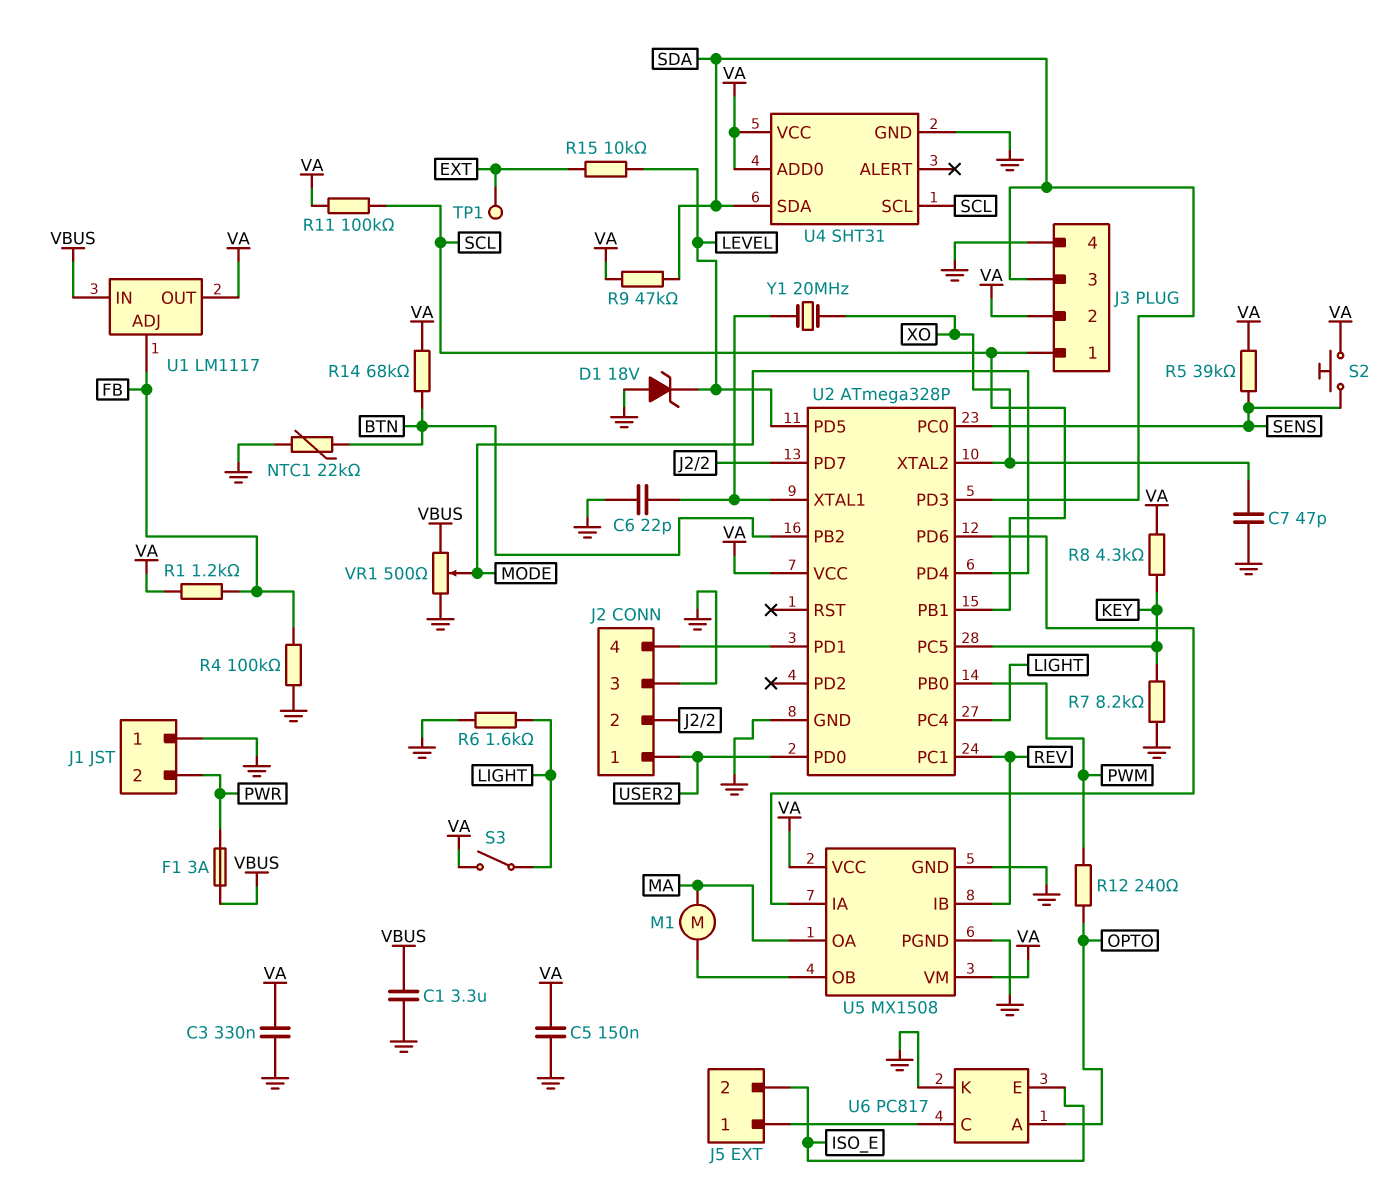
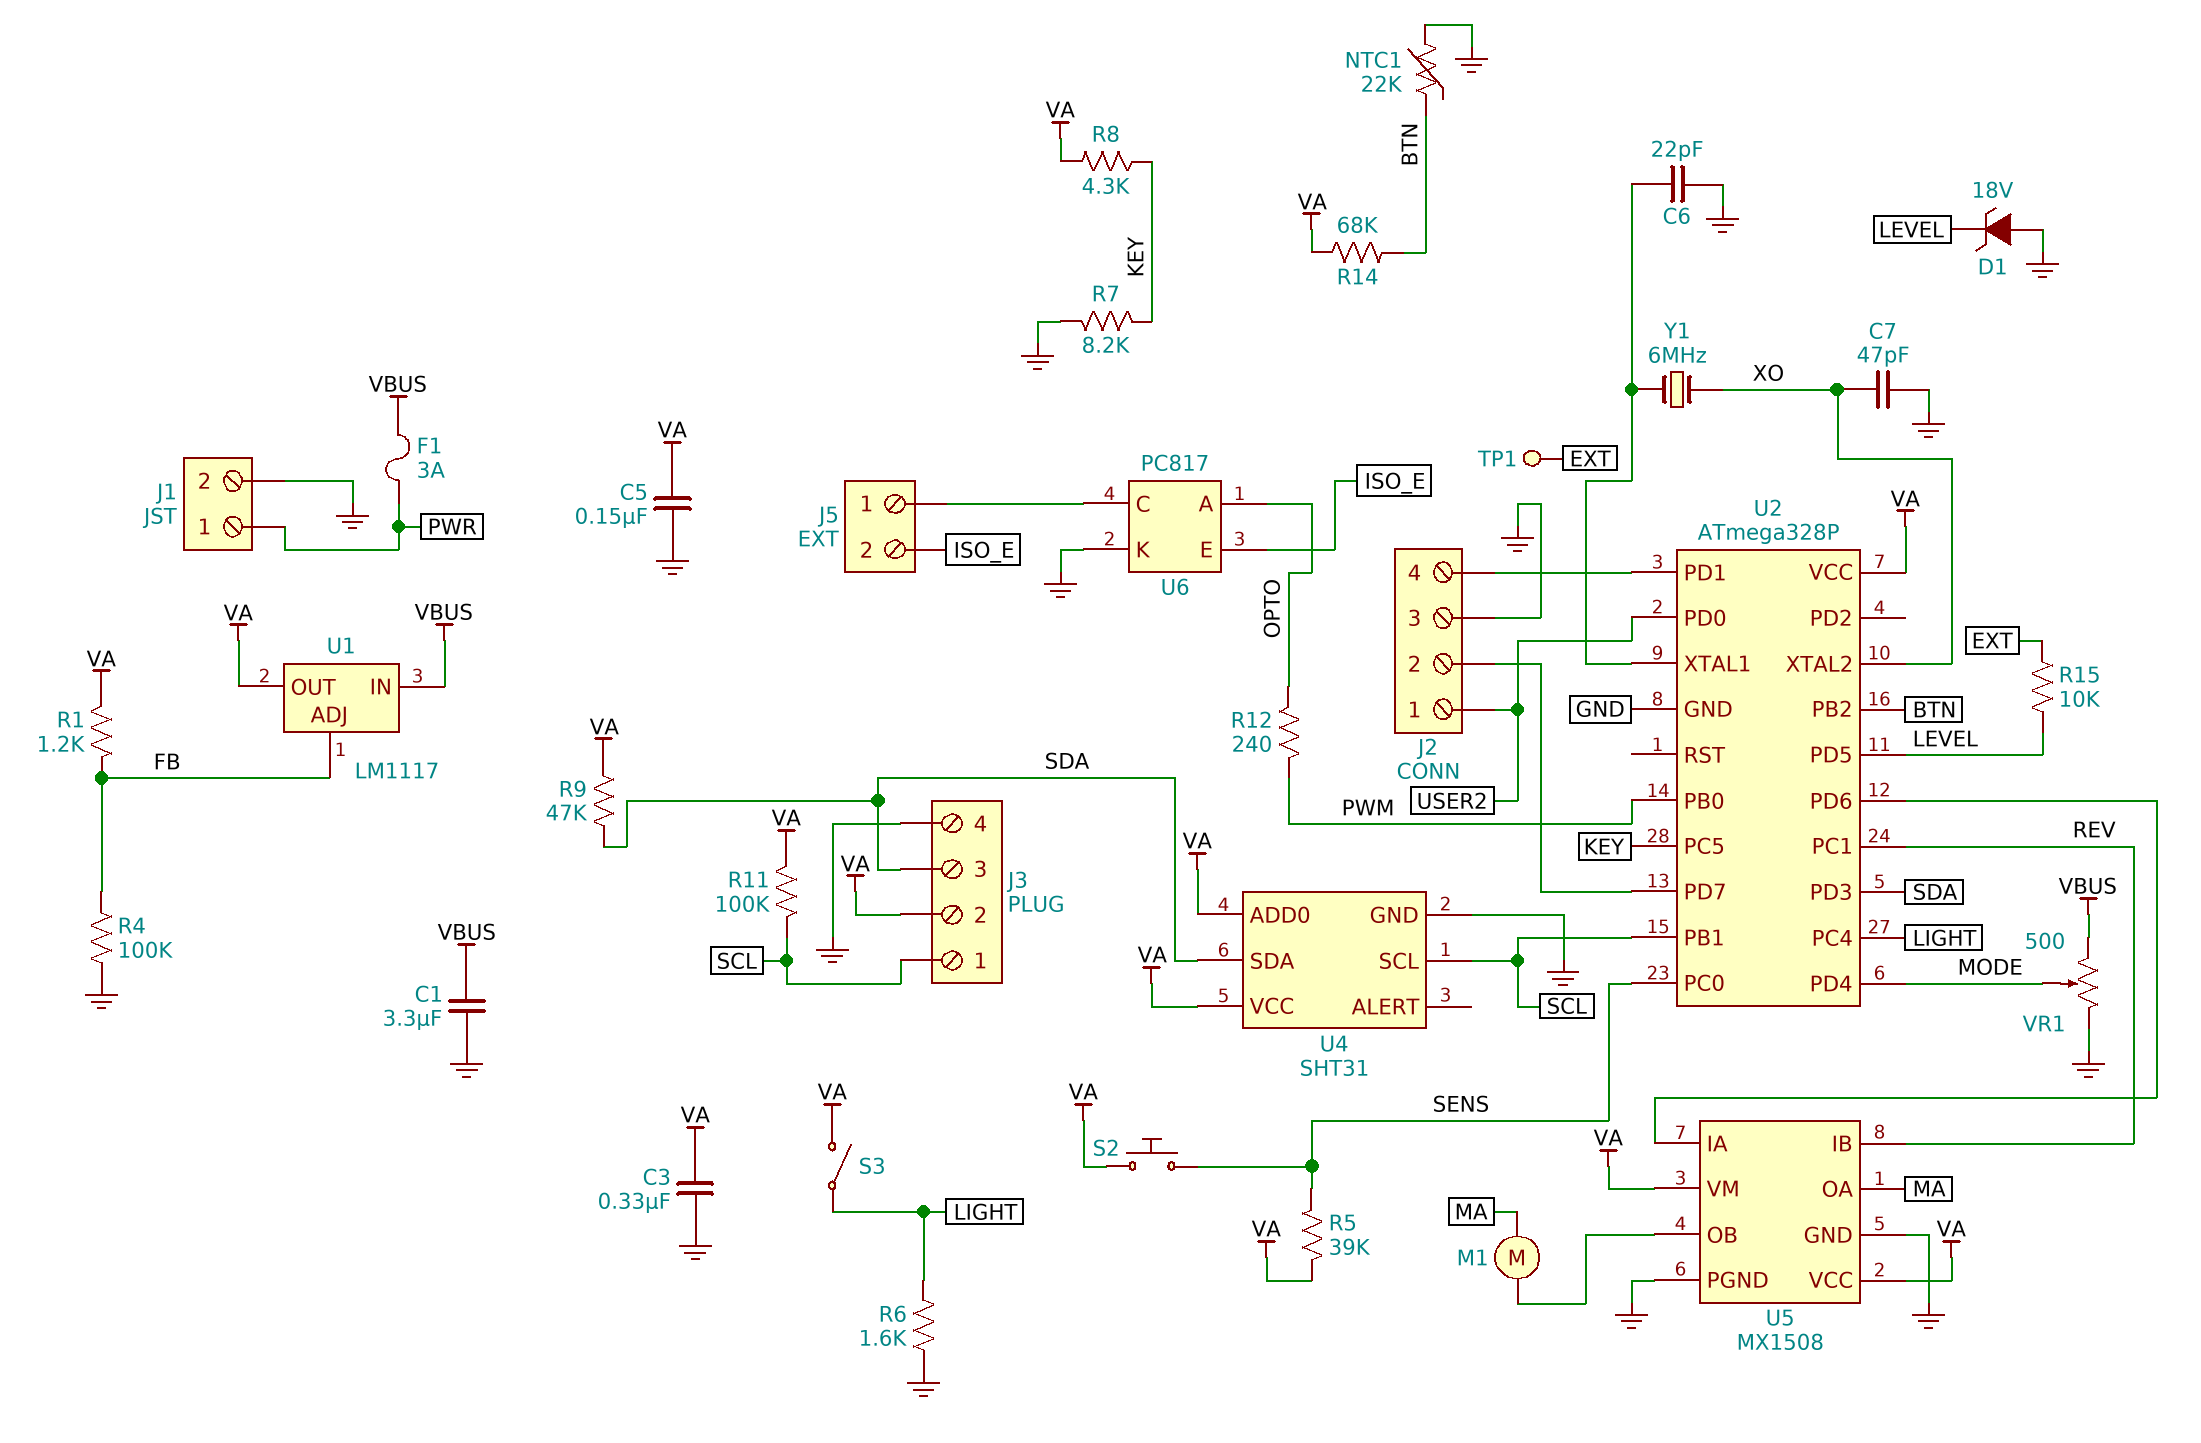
J1 pin 1: GND -> PWR
J1 pin 2: PWR -> GND
Y1: 20MHz (U2/XTAL1, XO) -> 6MHz (U2/XTAL1, XO)

